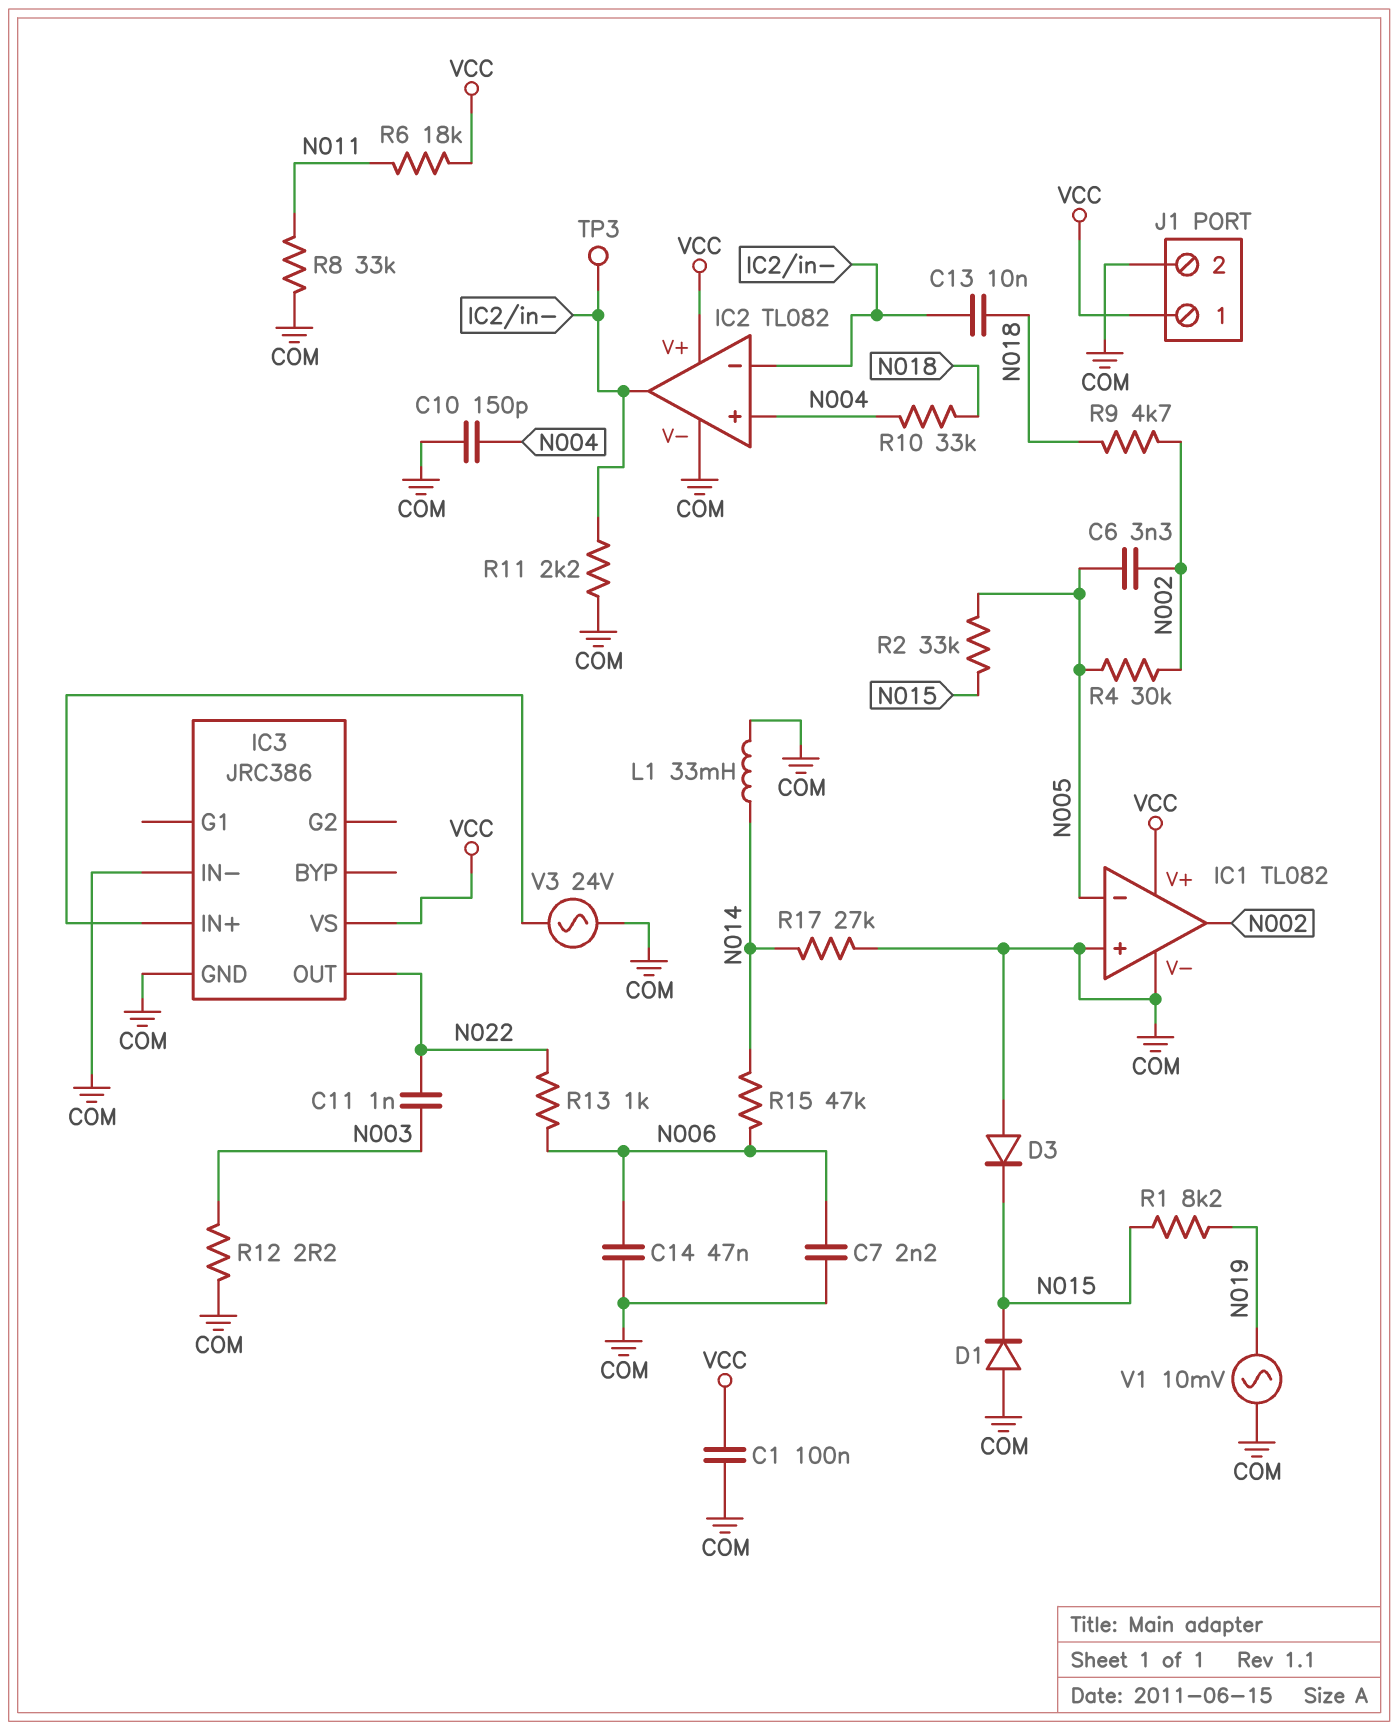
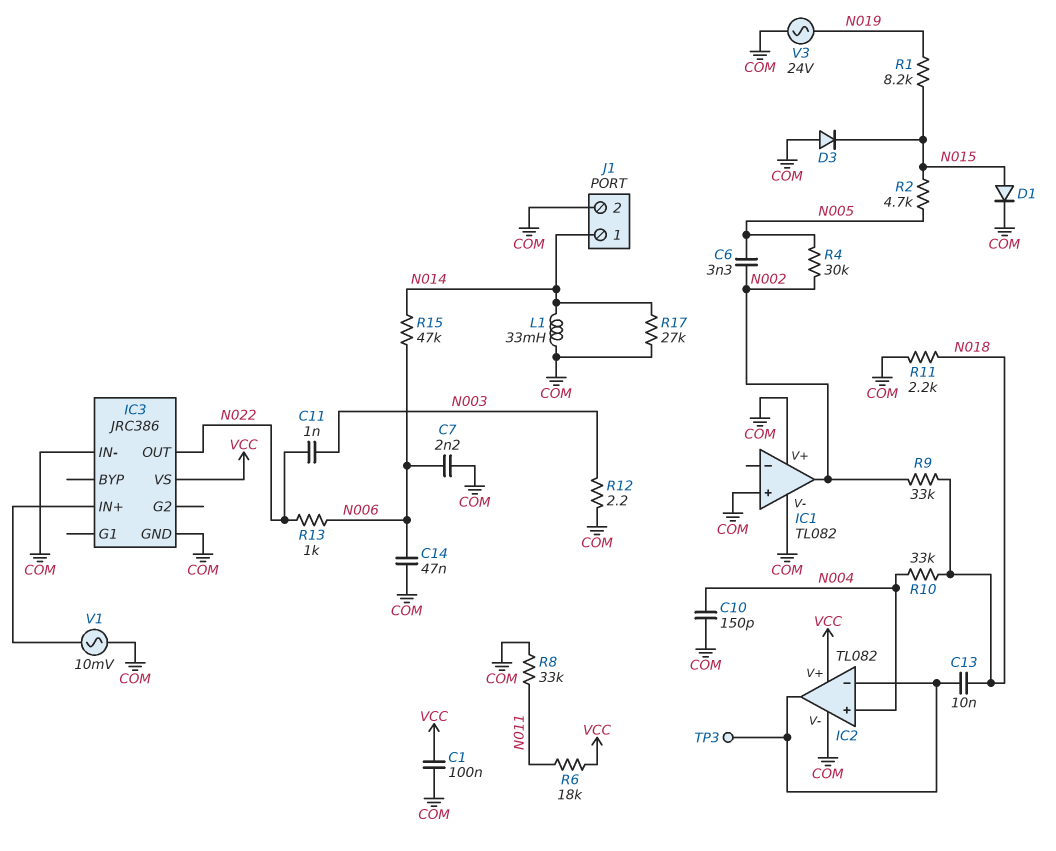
D1: diode (A COM, K N015) -> diode (A N015, K COM)
IC1 pin V+: VCC -> COM
IC1 pin in-: N005 -> none
J1 pin 1: VCC -> N014
R2: 33k (N005, N015) -> 4.7k (N005, N015)
R9: 4.7k (N002, N018) -> 33k (N002, N018)
R11: 2.2k (COM, IC2/in-) -> 2.2k (COM, N018)
V1: AC 10mV (COM, N019) -> AC 10mV (COM, IC3/IN+)
V3: AC 24V (COM, IC3/IN+) -> AC 24V (COM, N019)

